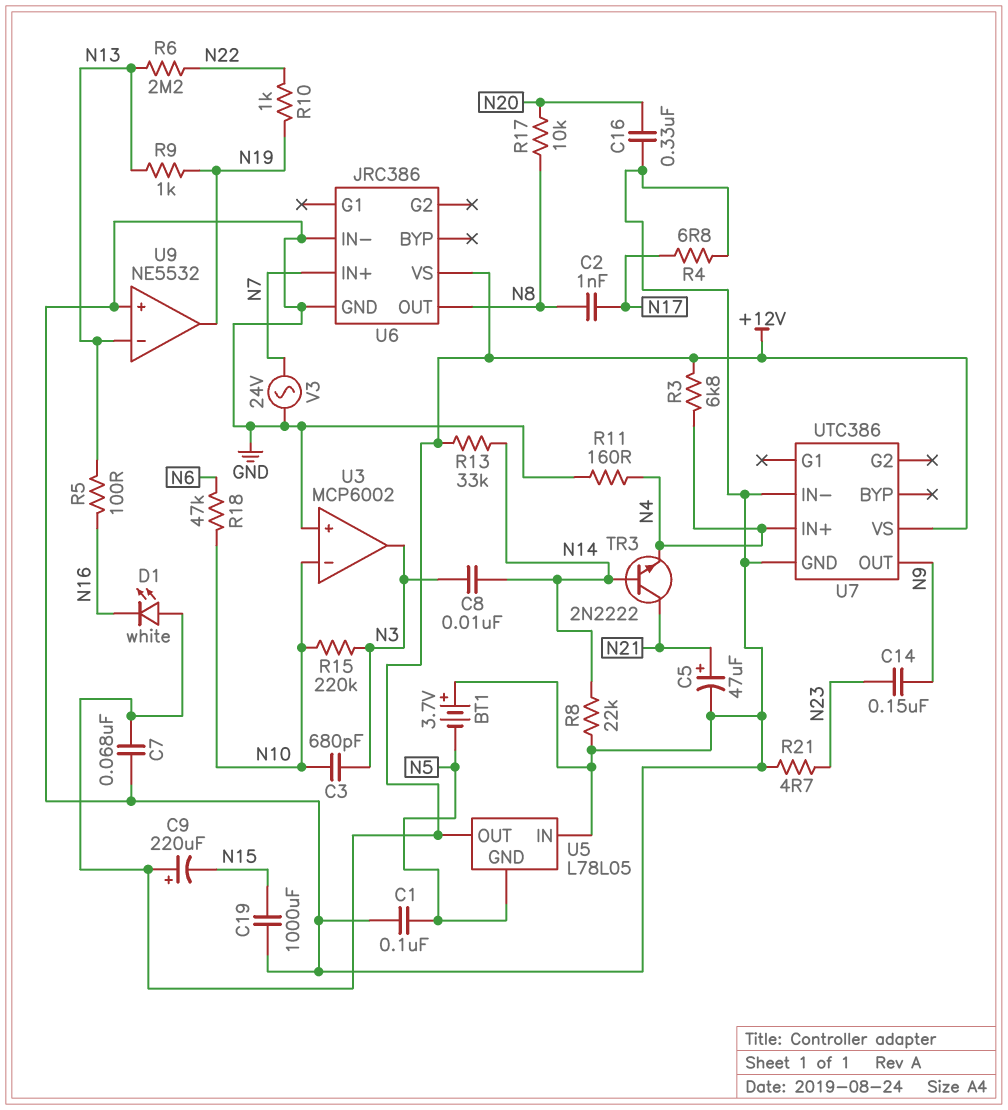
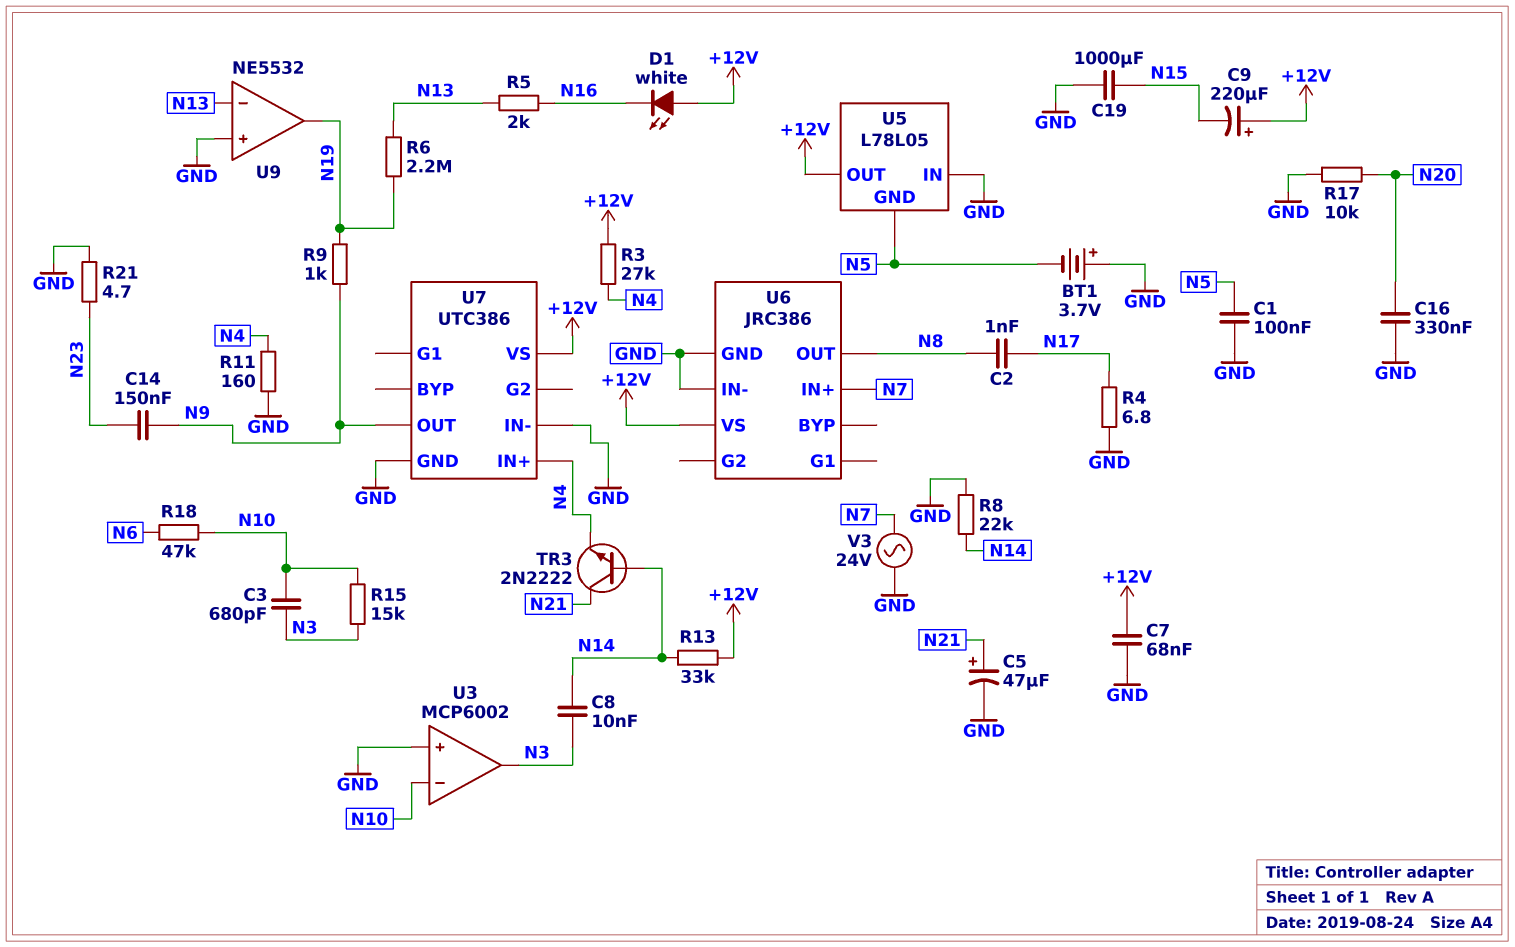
R3: 6.8k (+12V, N4) -> 27k (+12V, N4)
R5: 100 (N13, N16) -> 2k (N13, N16)
R6: 2.2M (N13, N22) -> 2.2M (N13, N19)
R9: 1k (N13, N19) -> 1k (N9, N19)
R10: 1k (N19, N22) -> none
R15: 220k (N3, N10) -> 15k (N3, N10)
R17: 10k (N8, N20) -> 10k (GND, N20)

